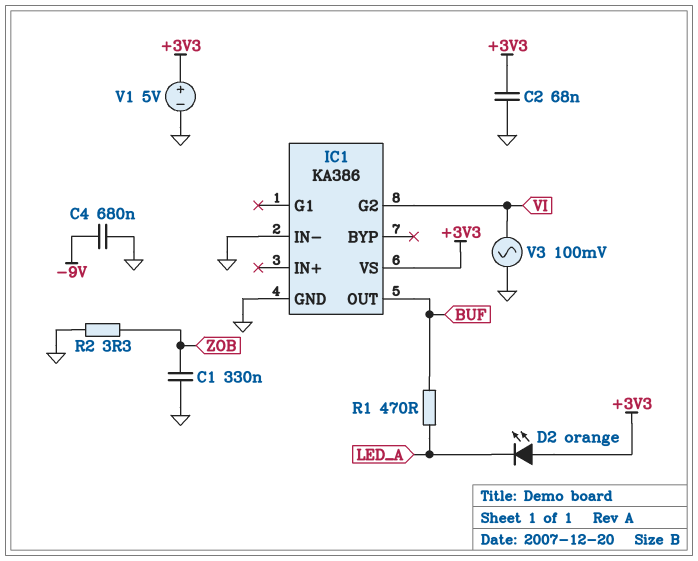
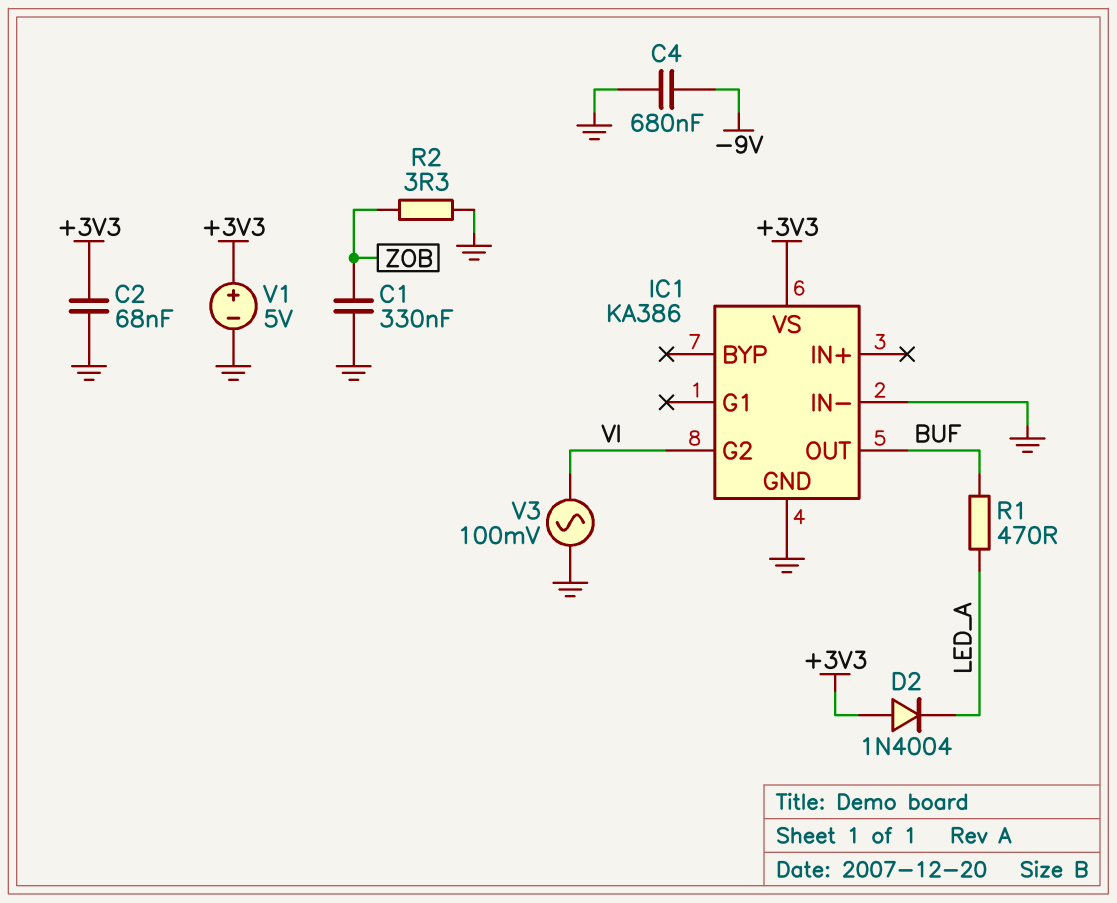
D2: LED orange (A +3V3, K LED_A) -> diode 1N4004 (A +3V3, K LED_A)

